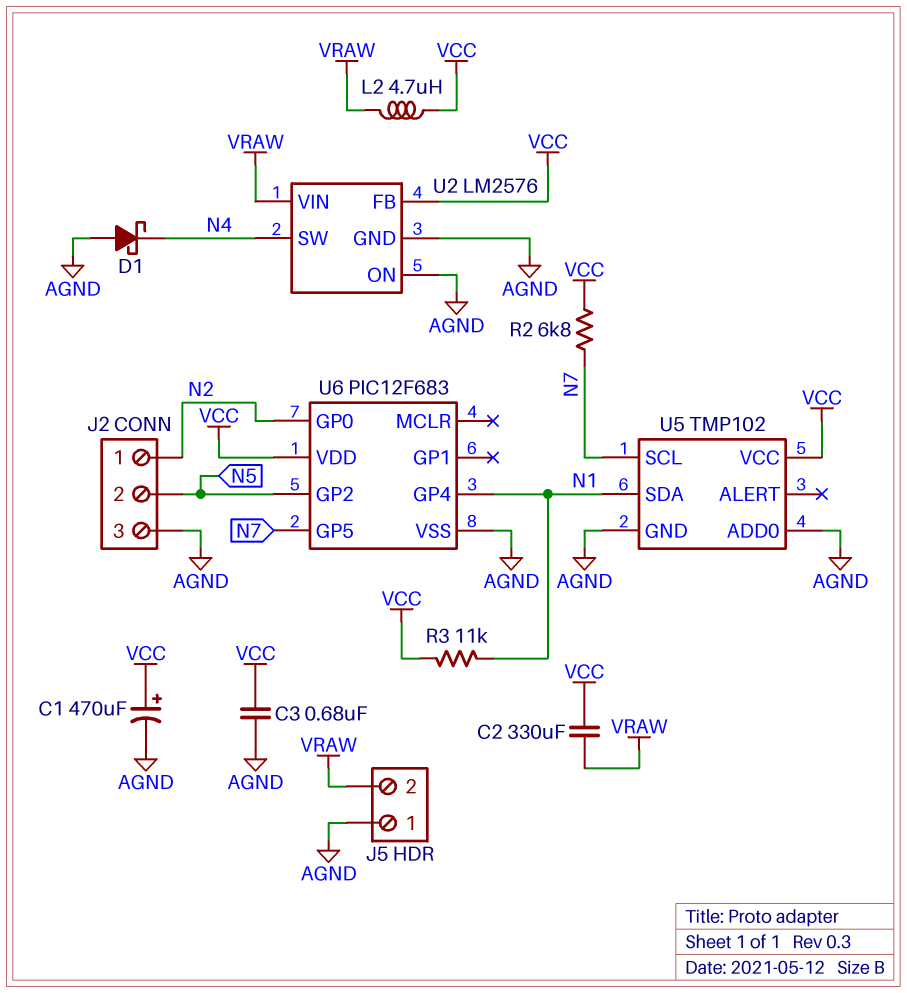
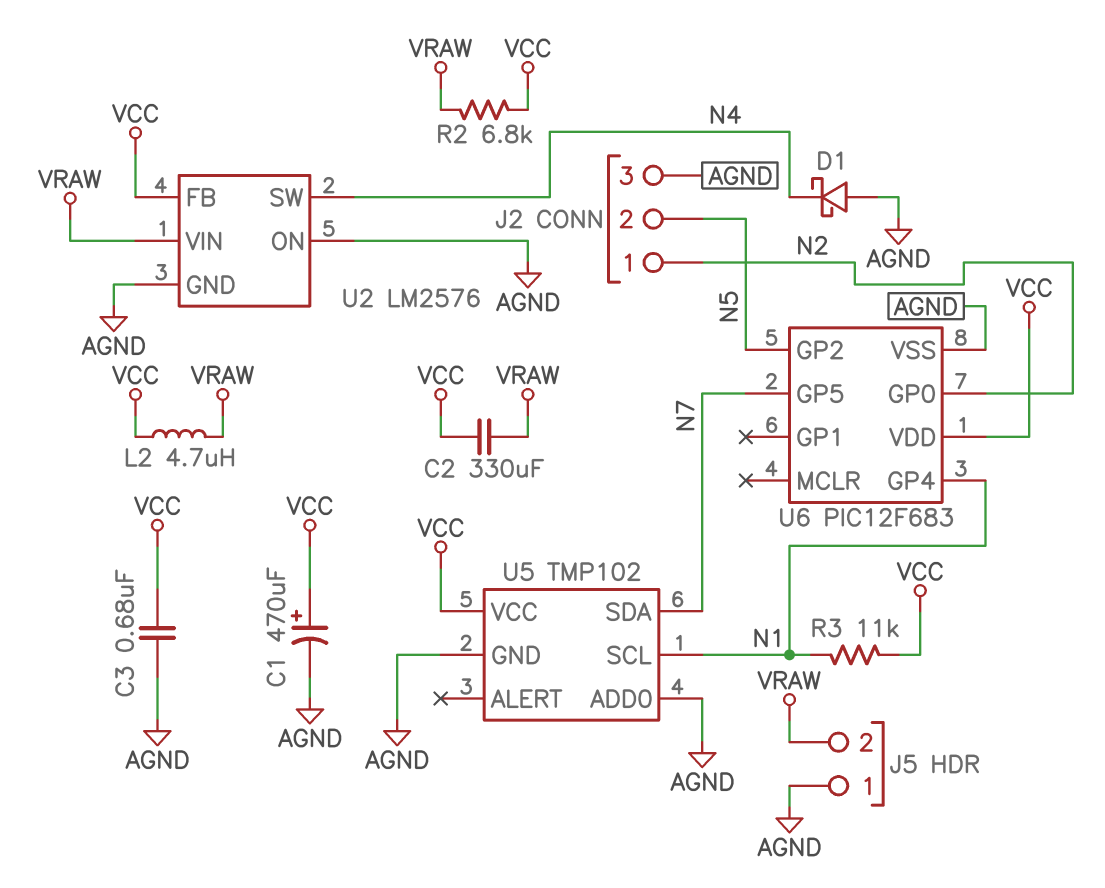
R2: 6.8k (N7, VCC) -> 6.8k (VCC, VRAW)
U5 pin SCL: N7 -> N1
U5 pin SDA: N1 -> N7

